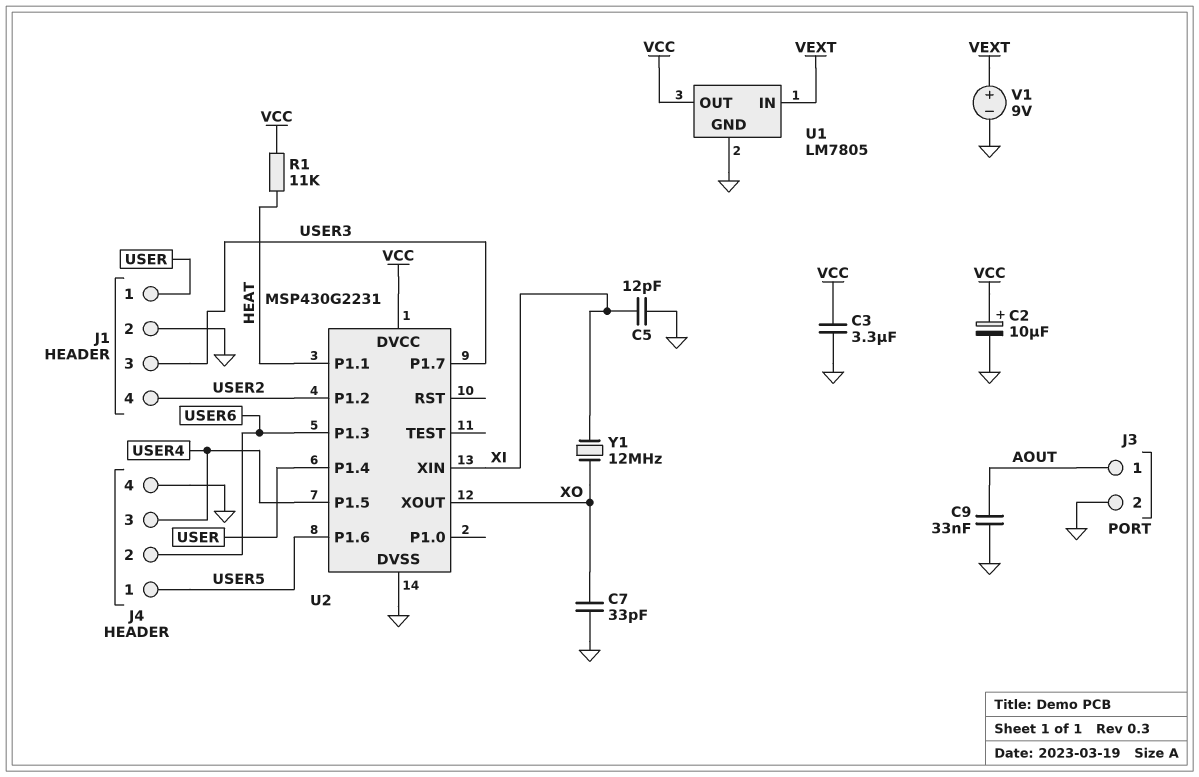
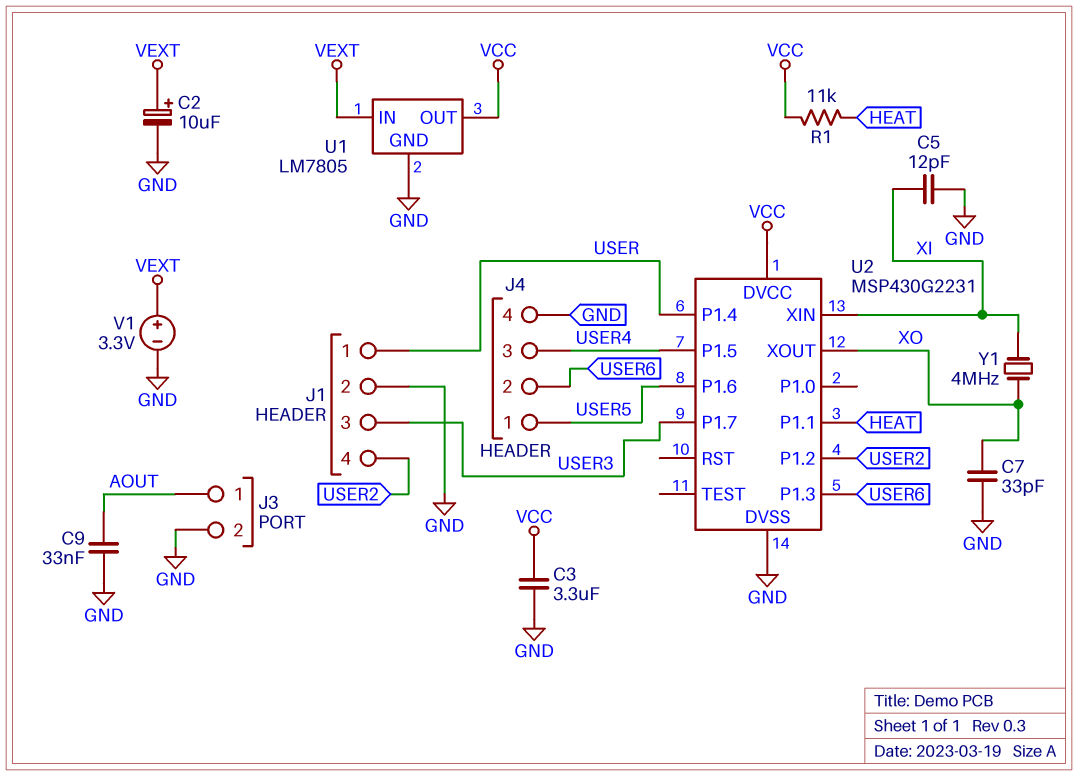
C2: 10uF (plus VCC, minus GND) -> 10uF (plus VEXT, minus GND)
V1: 9V (plus VEXT, minus GND) -> 3.3V (plus VEXT, minus GND)
Y1: 12MHz (XI, XO) -> 4MHz (XI, XO)

